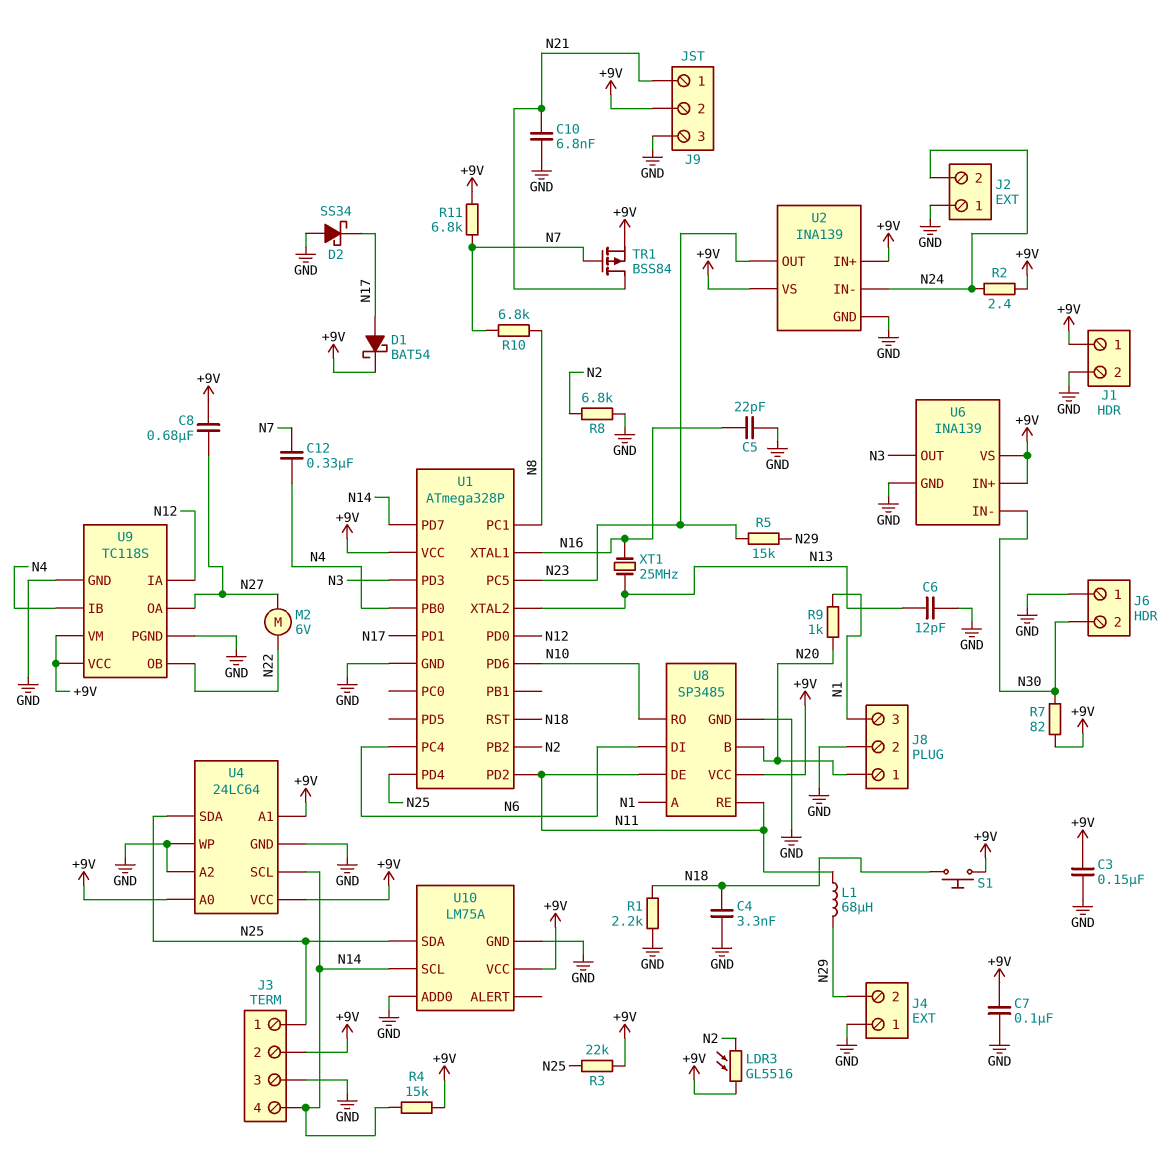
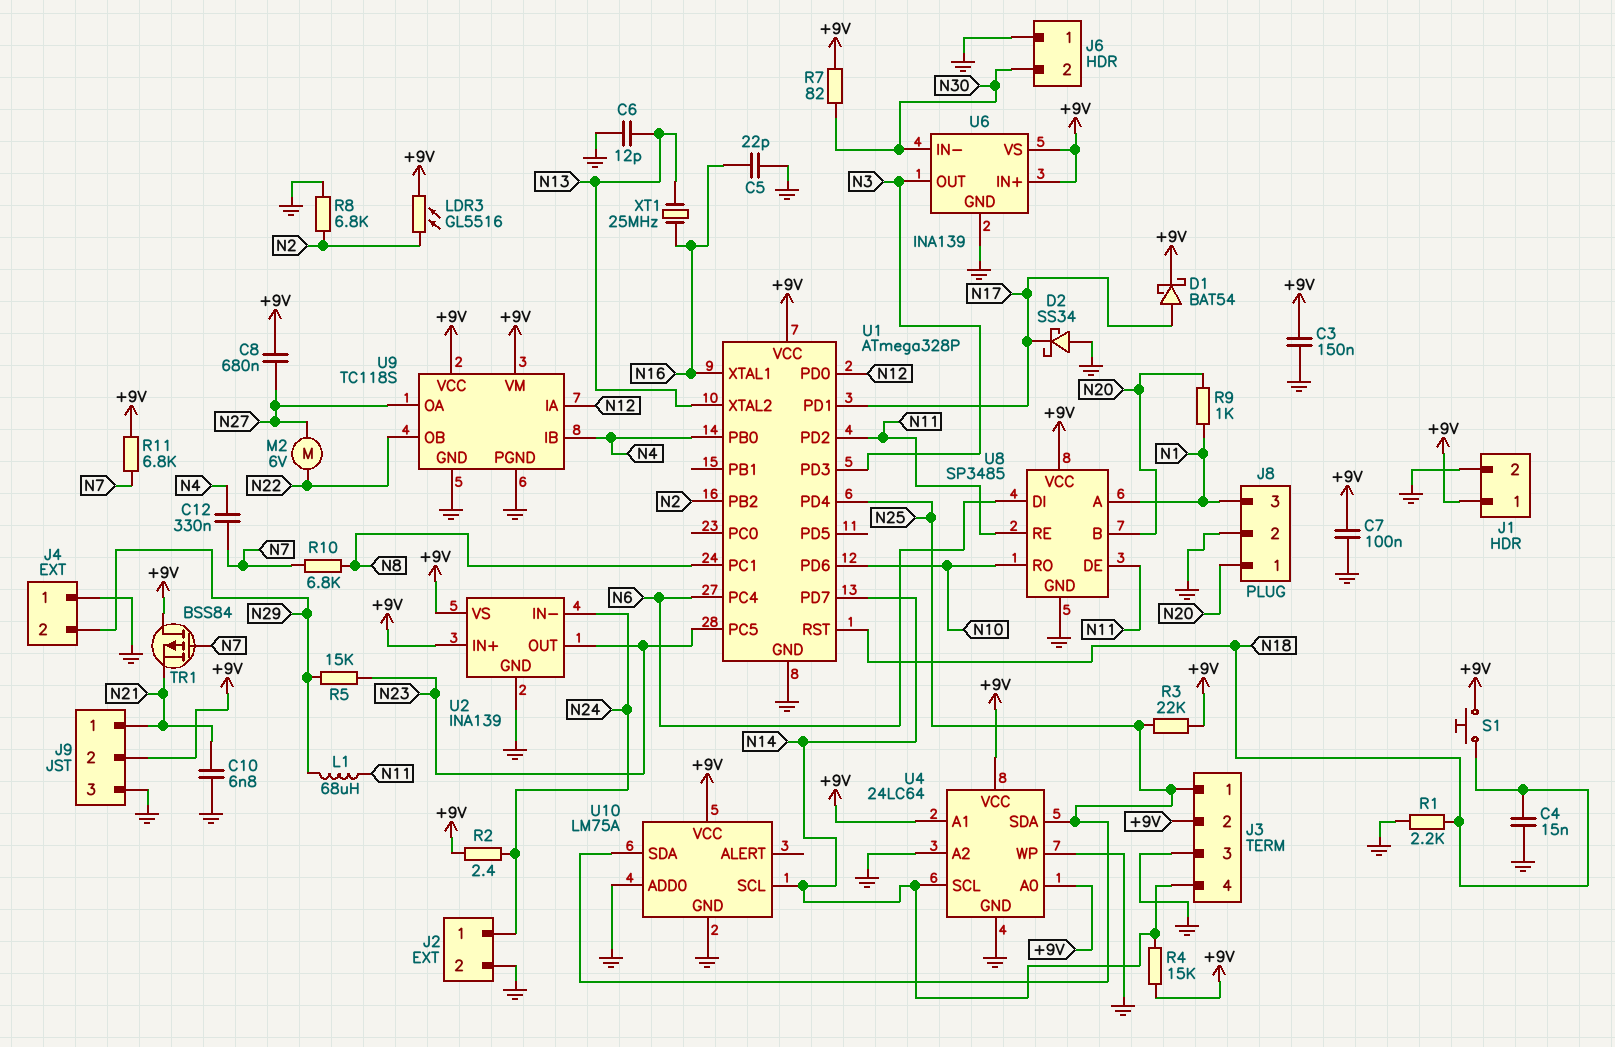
C4: 3.3nF (GND, N18) -> 15nF (GND, N18)
J2 pin 1: GND -> N24
J2 pin 2: N24 -> GND
TR1: PMOS BSS84 (G N7, D N21, S +9V) -> PMOS BSS84 (G N7, D +9V, S N21)

